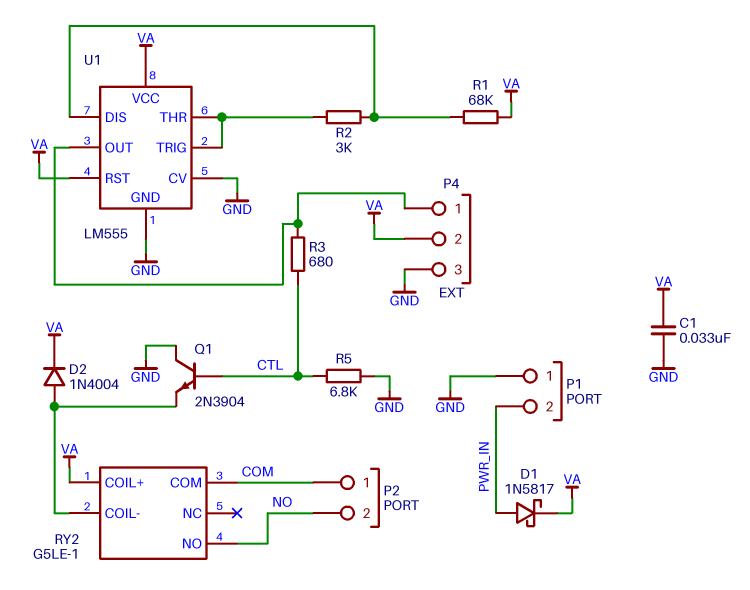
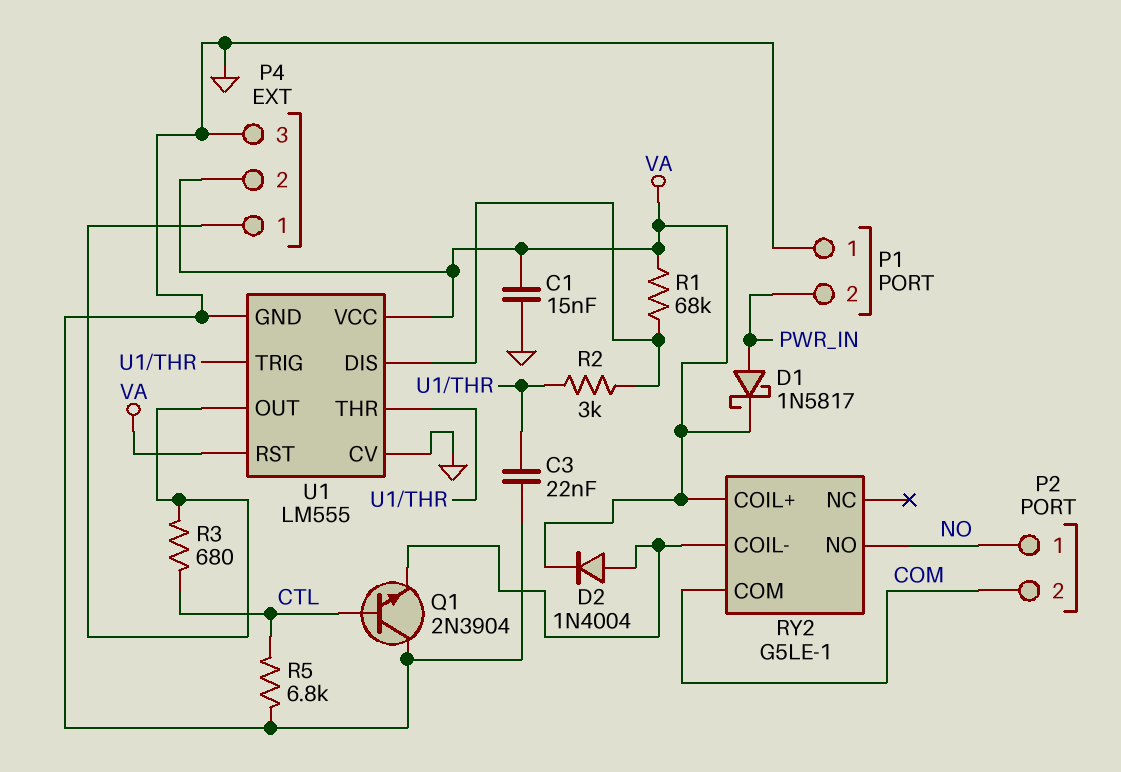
C1: 33nF (GND, VA) -> 15nF (GND, VA)
C3: none -> 22nF (GND, U1/THR)
P2 pin 1: COM -> NO
P2 pin 2: NO -> COM

